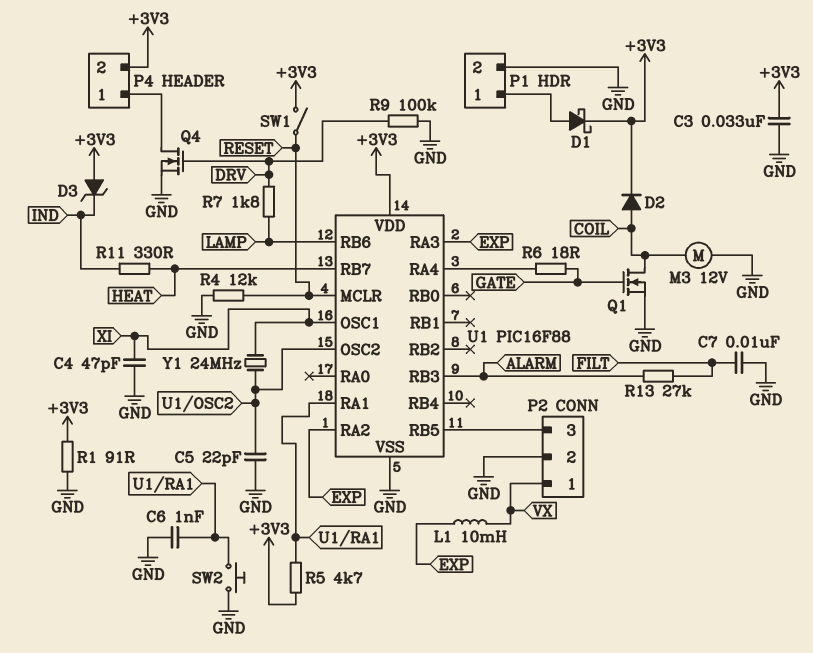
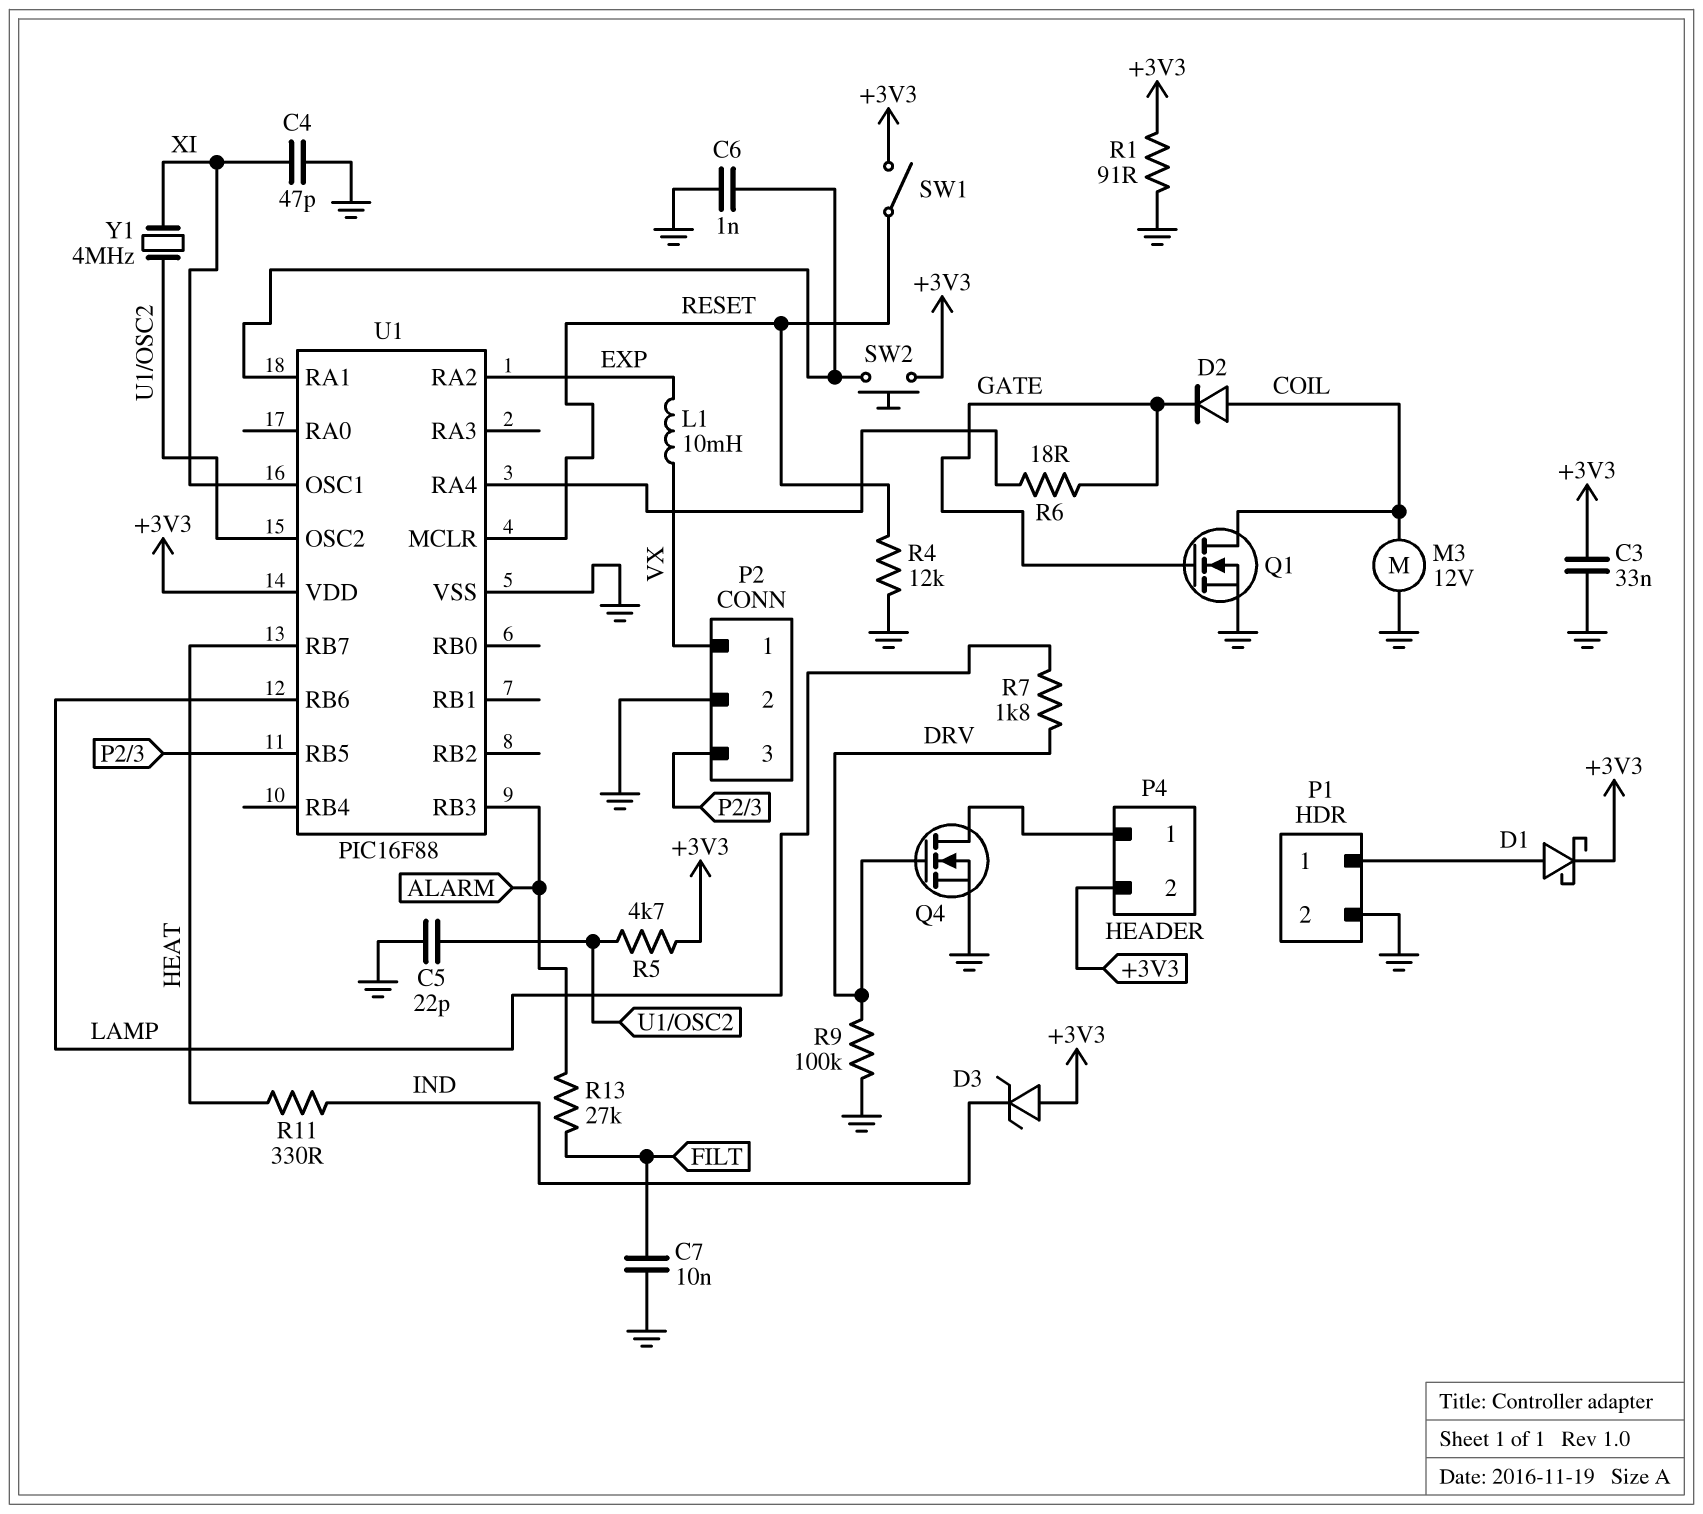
D2: diode (A COIL, K +3V3) -> diode (A COIL, K GATE)
R5: 4.7k (+3V3, U1/RA1) -> 4.7k (+3V3, U1/OSC2)
SW2: button (GND, U1/RA1) -> button (+3V3, U1/RA1)
U1 pin RA3: EXP -> none
Y1: 24MHz (U1/OSC2, XI) -> 4MHz (U1/OSC2, XI)

